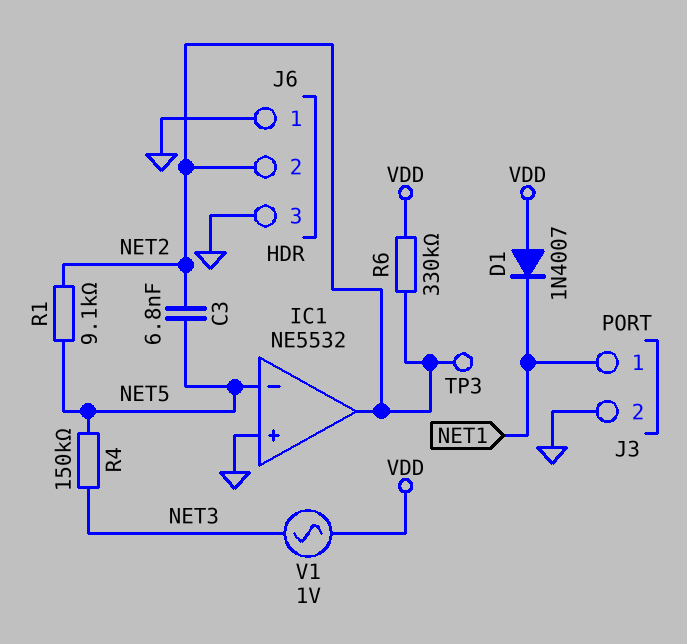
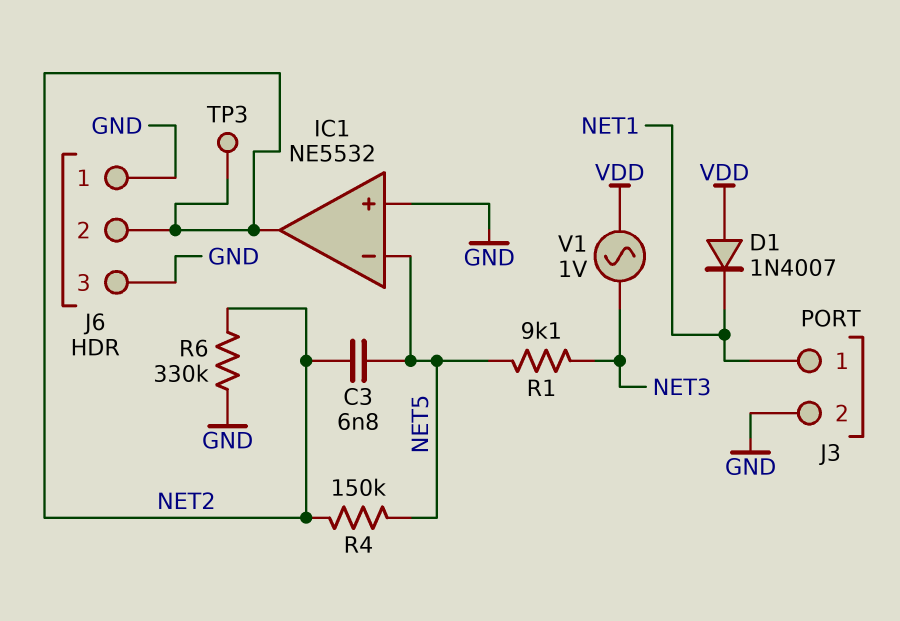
R1: 9.1k (NET2, NET5) -> 9.1k (NET3, NET5)
R4: 150k (NET3, NET5) -> 150k (NET2, NET5)
R6: 330k (NET2, VDD) -> 330k (GND, NET2)

